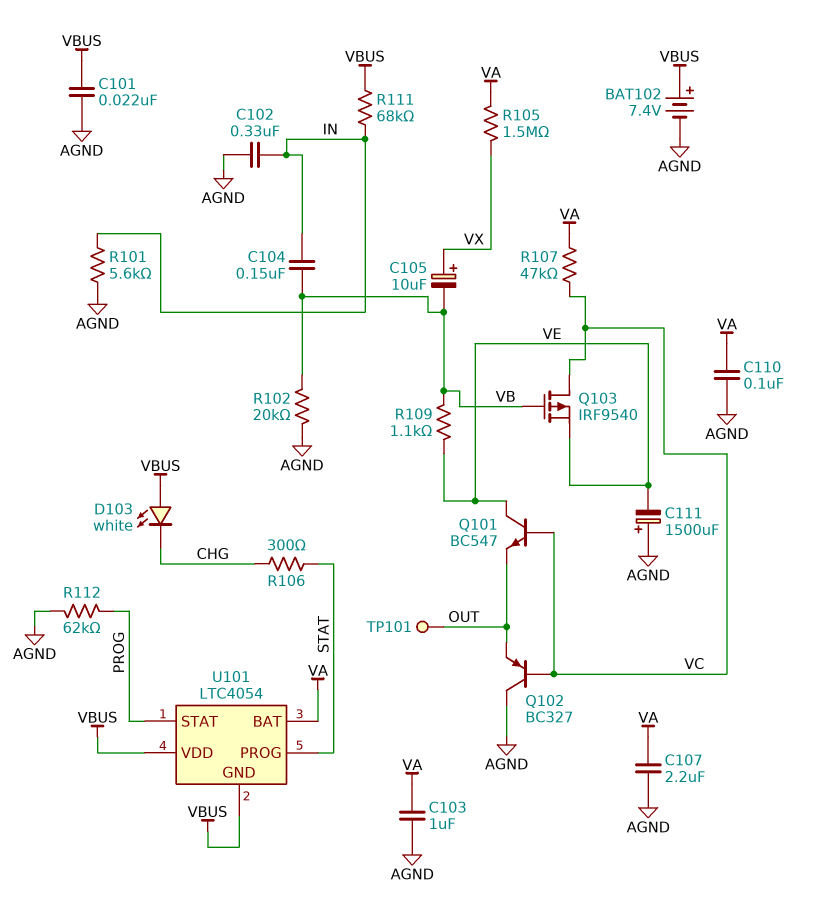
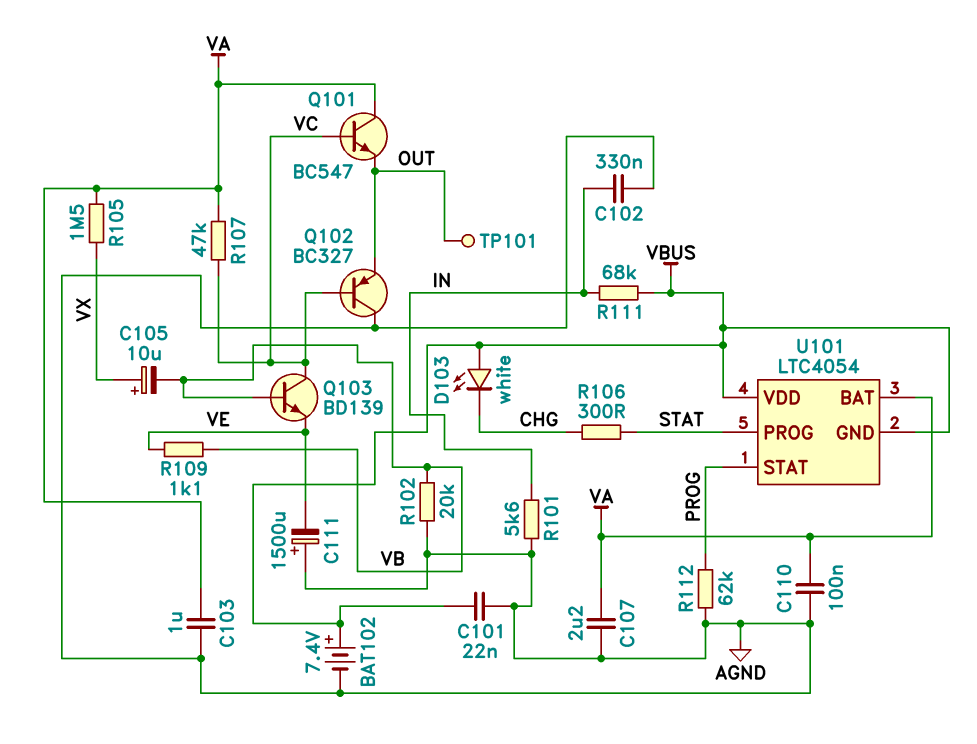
C104: 150nF (IN, VB) -> none
Q101: NPN BC547 (B VC, C VE, E OUT) -> NPN BC547 (B VC, C VA, E OUT)
Q103: PMOS IRF9540 (G VB, D VC, S VE) -> NPN BD139 (B VB, C VC, E VE)

